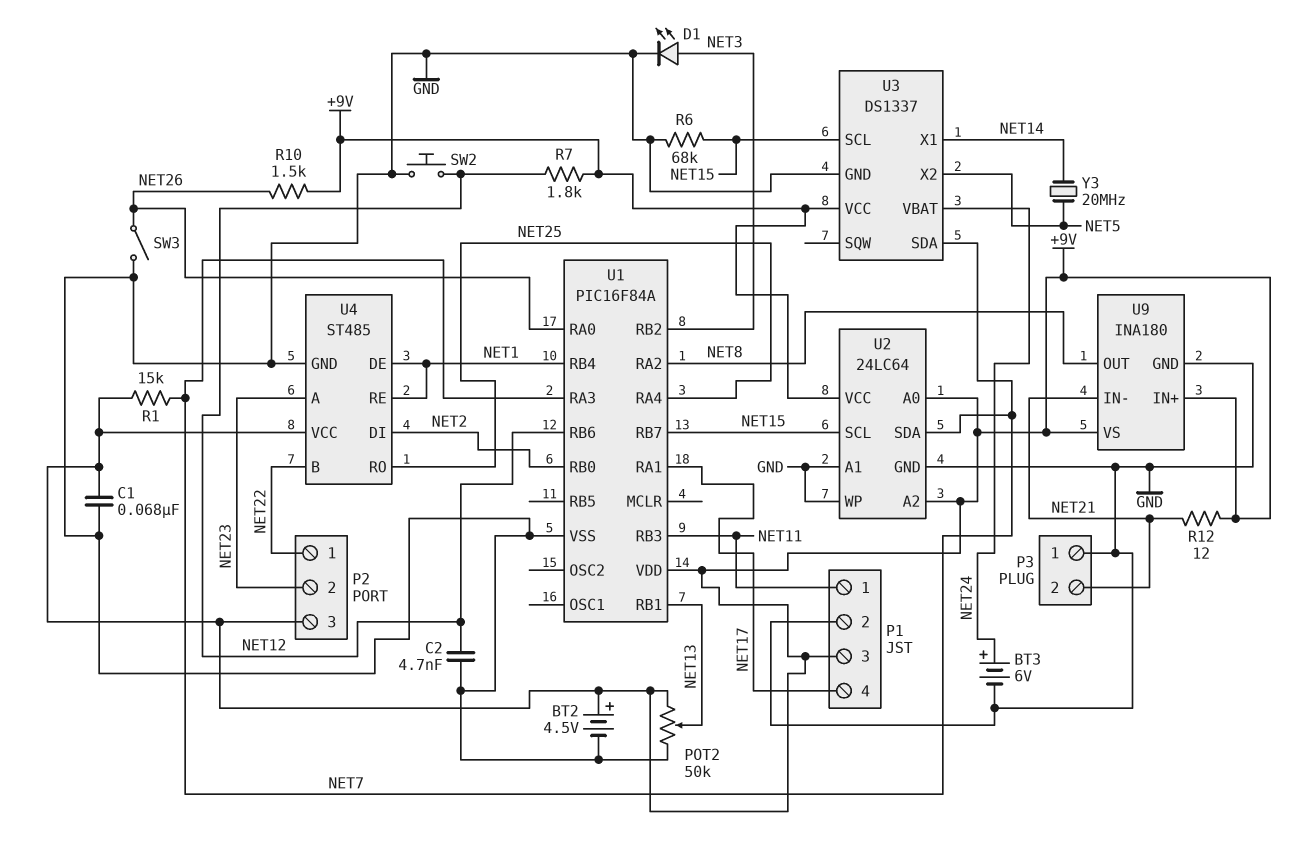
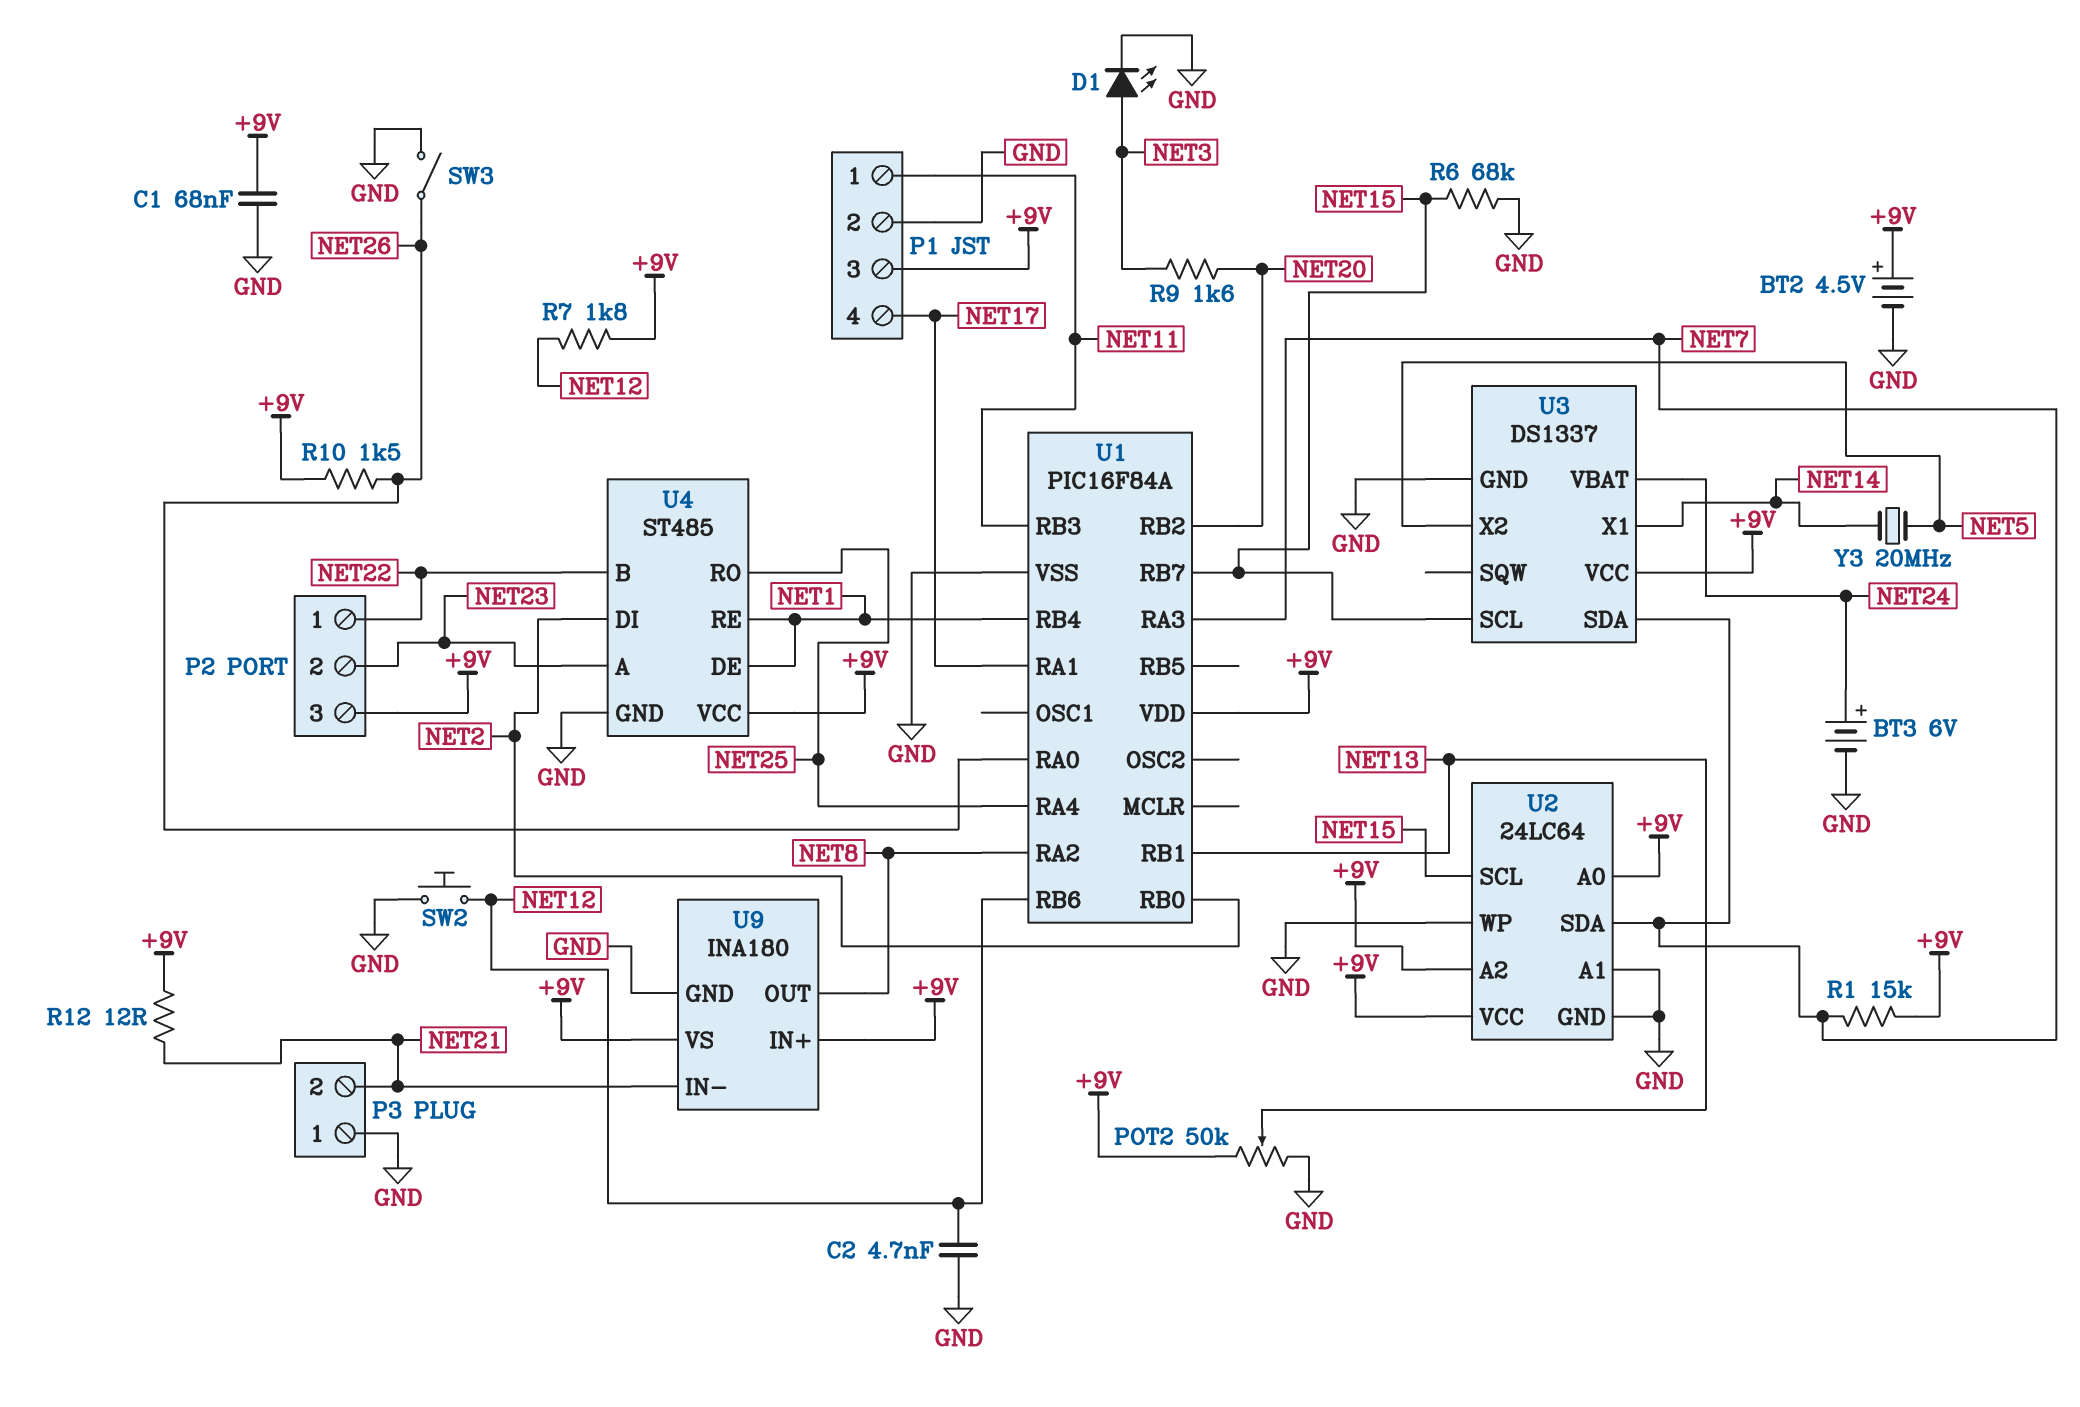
R9: none -> 1.6k (NET3, NET20)
U1 pin RB2: NET3 -> NET20

